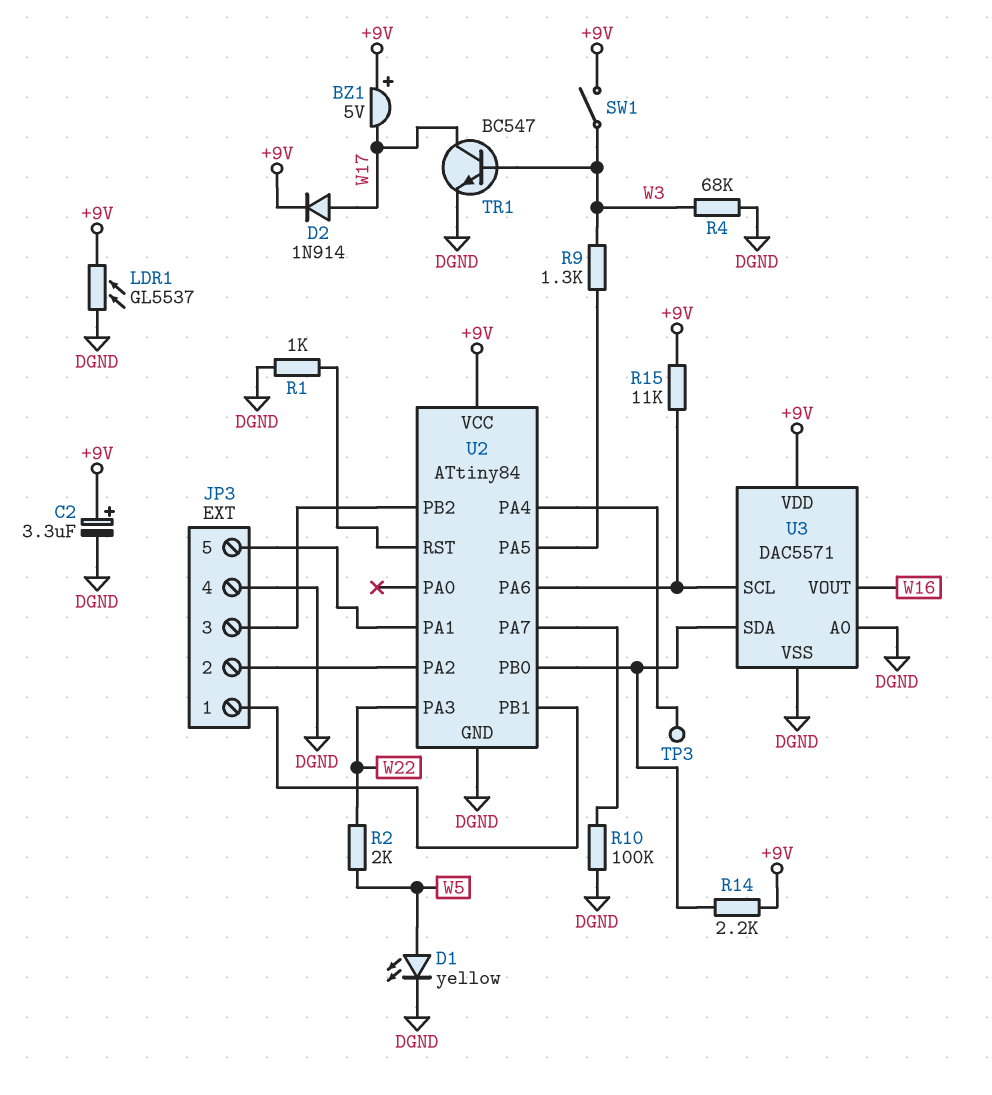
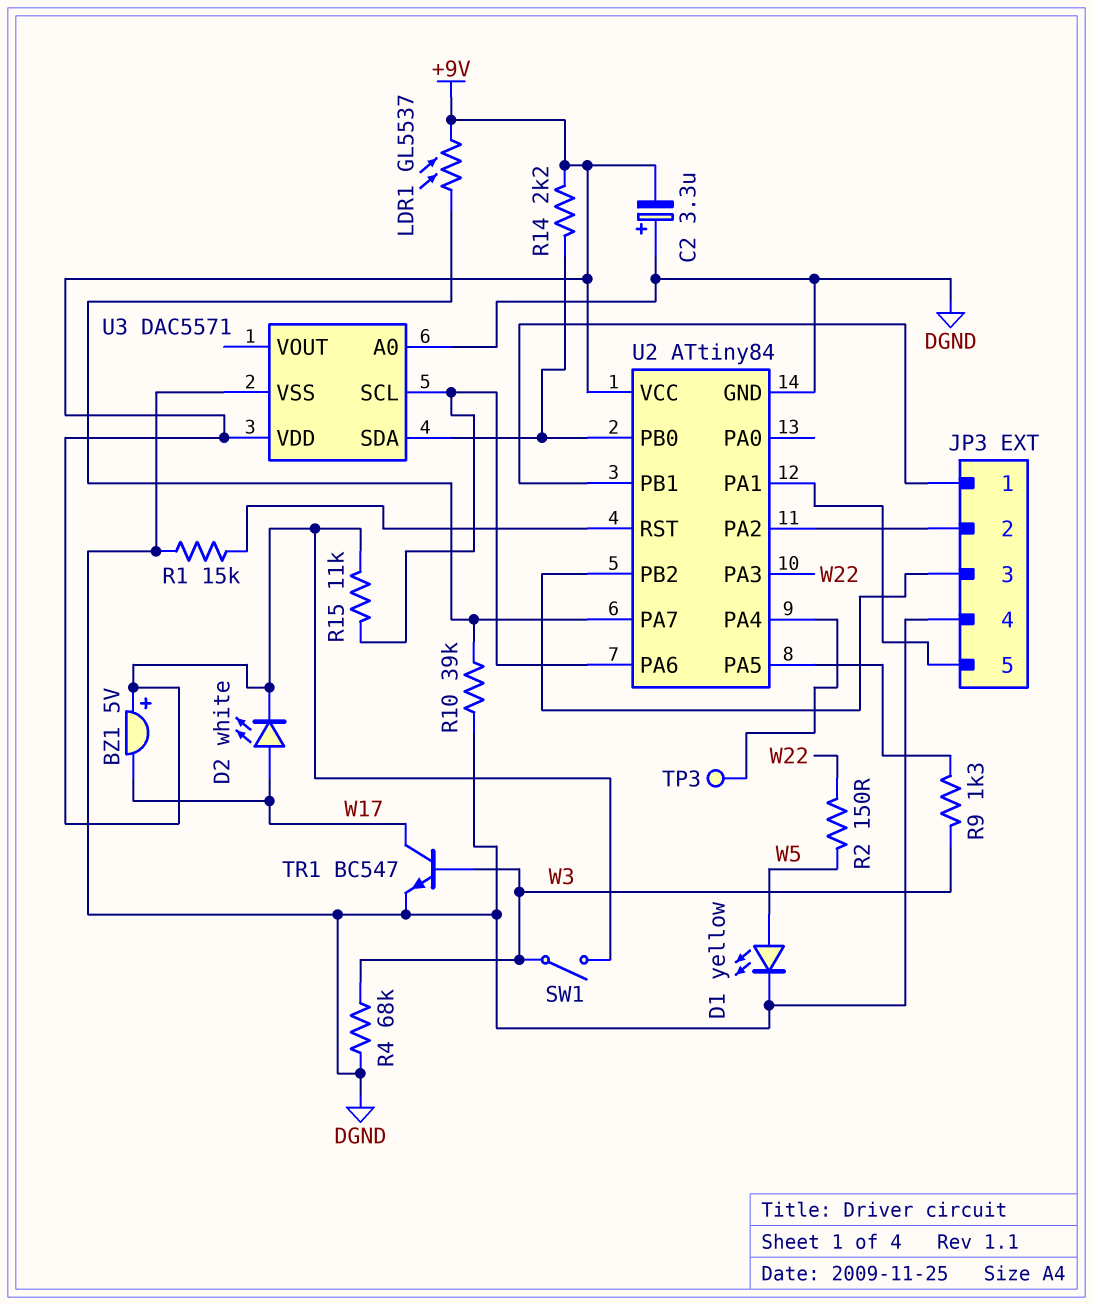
C2: 3.3uF (plus +9V, minus DGND) -> 3.3uF (plus DGND, minus +9V)
D2: diode 1N914 (A W17, K +9V) -> LED white (A W17, K +9V)
LDR1: GL5537 (+9V, DGND) -> GL5537 (+9V, U2/PA7)
R1: 1k (DGND, U2/RST) -> 15k (DGND, U2/RST)
R2: 2k (W5, W22) -> 150 (W5, W22)
R10: 100k (DGND, U2/PA7) -> 39k (DGND, U2/PA7)
U3 pin VOUT: W16 -> none

